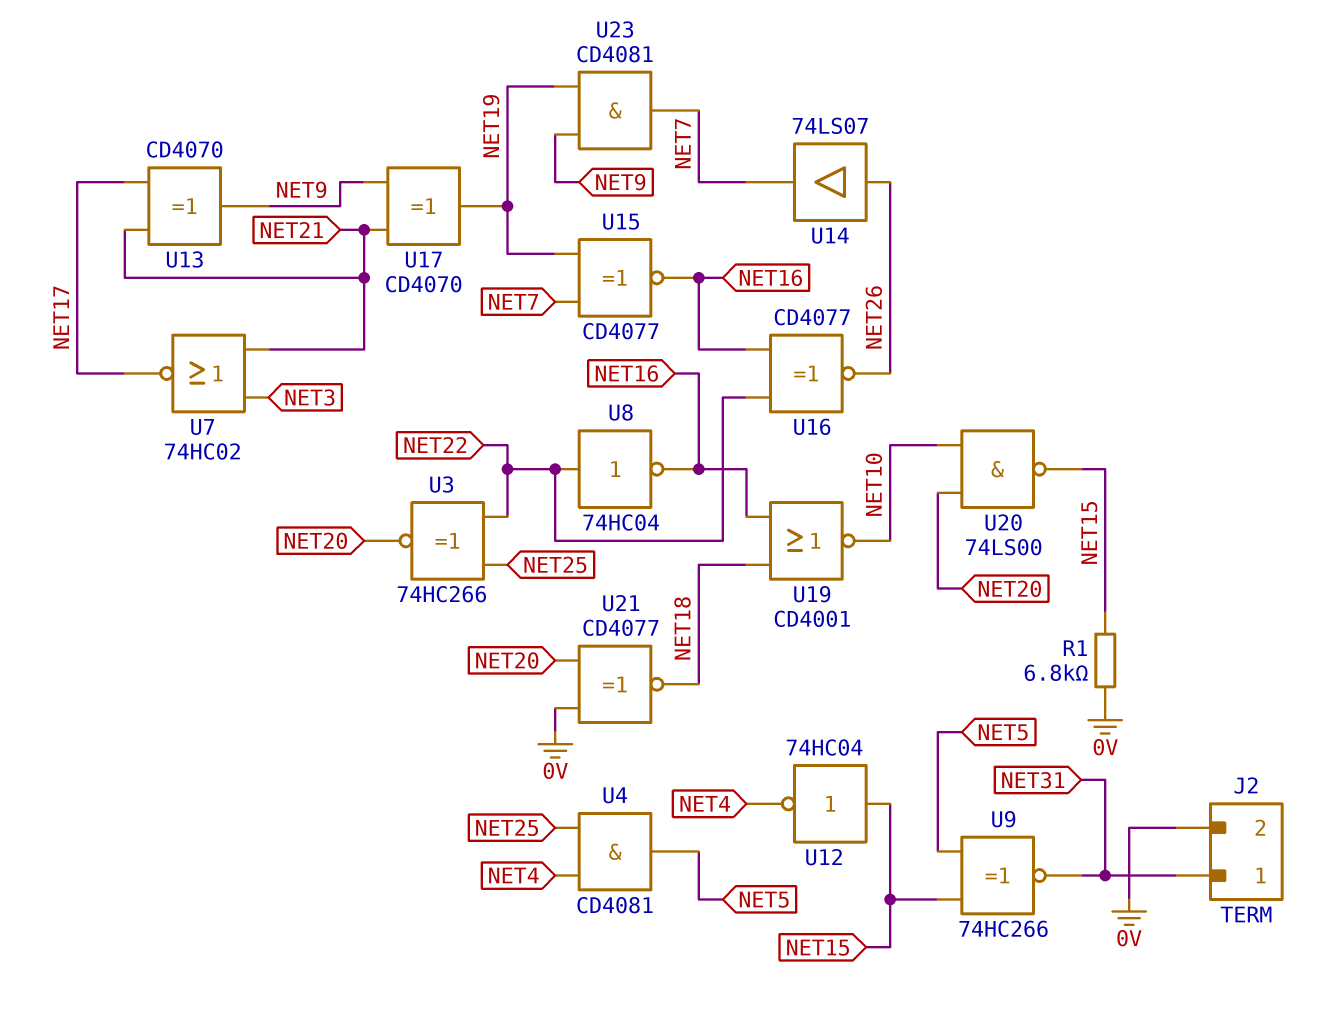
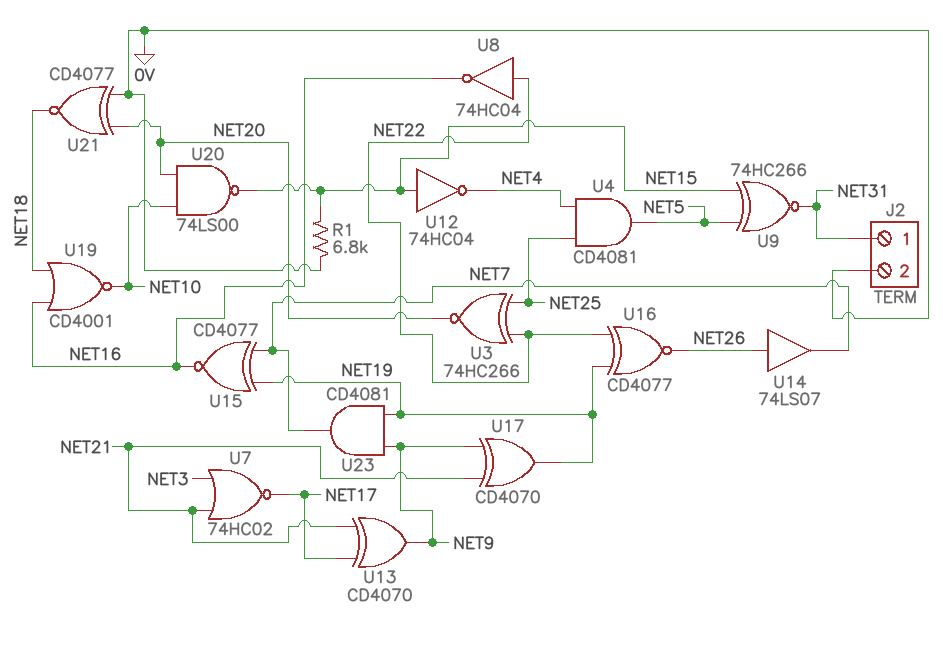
U16: XNOR CD4077 (in NET16, in NET22, out NET26) -> XNOR CD4077 (in NET19, in NET22, out NET26)

